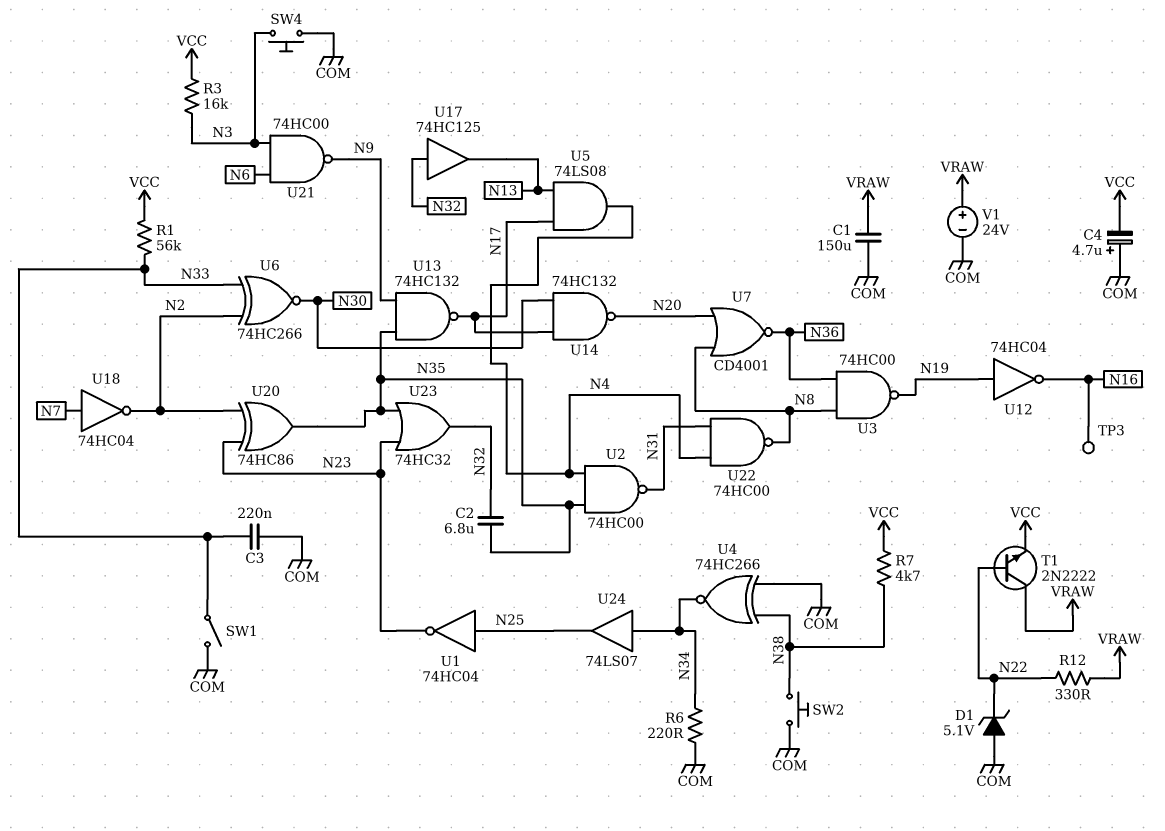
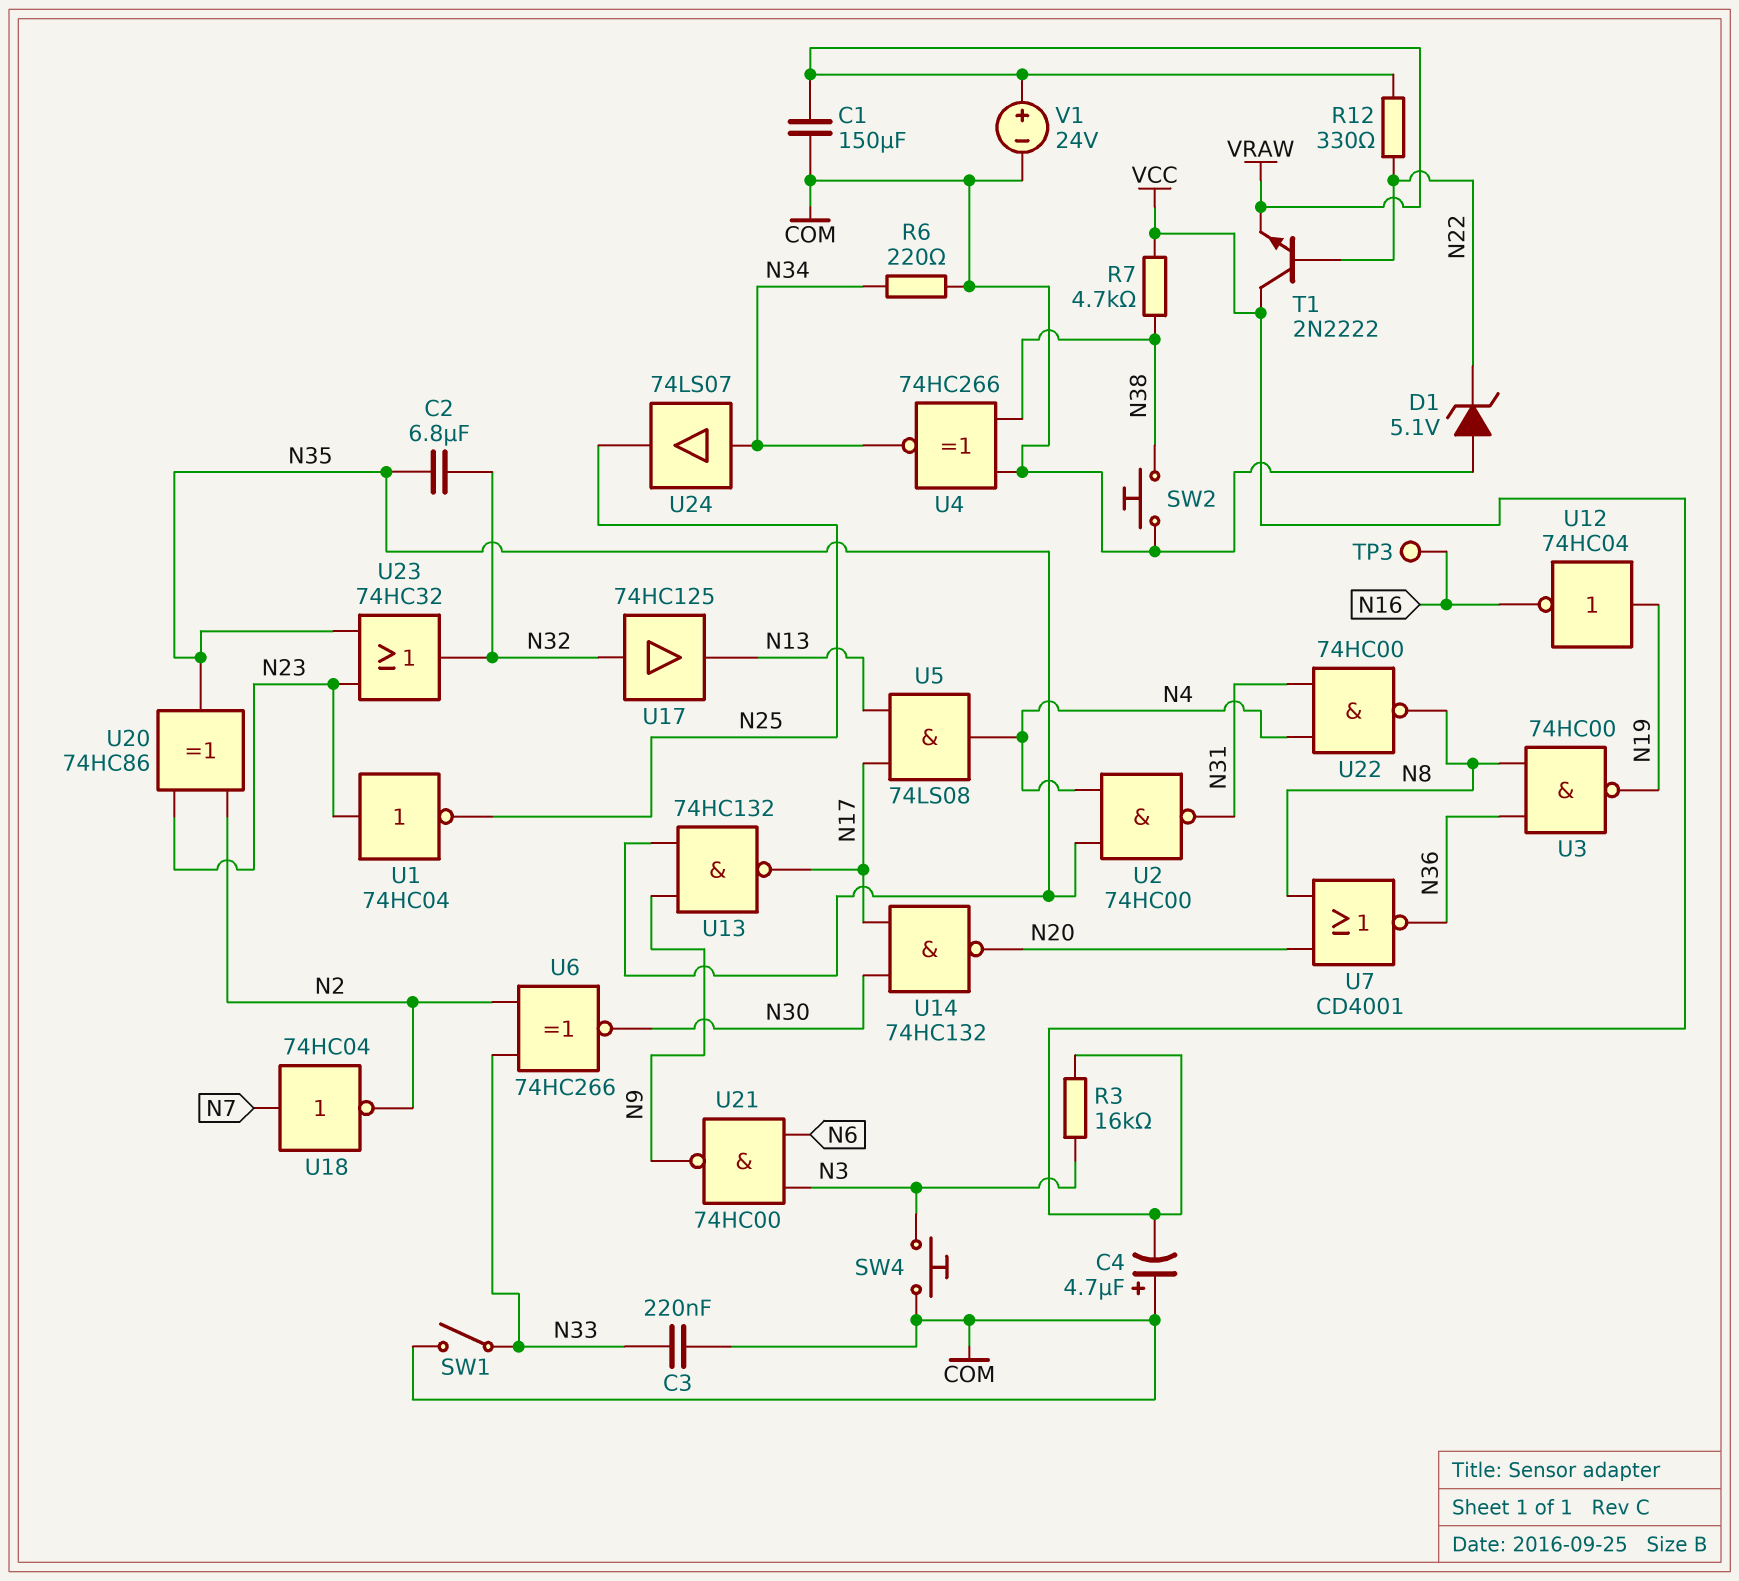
R1: 56k (N33, VCC) -> none
T1: NPN 2N2222 (B N22, C VRAW, E VCC) -> NPN 2N2222 (B N22, C VCC, E VRAW)
U1: NOT 74HC04 (in N25, out N23) -> NOT 74HC04 (in N23, out N25)

